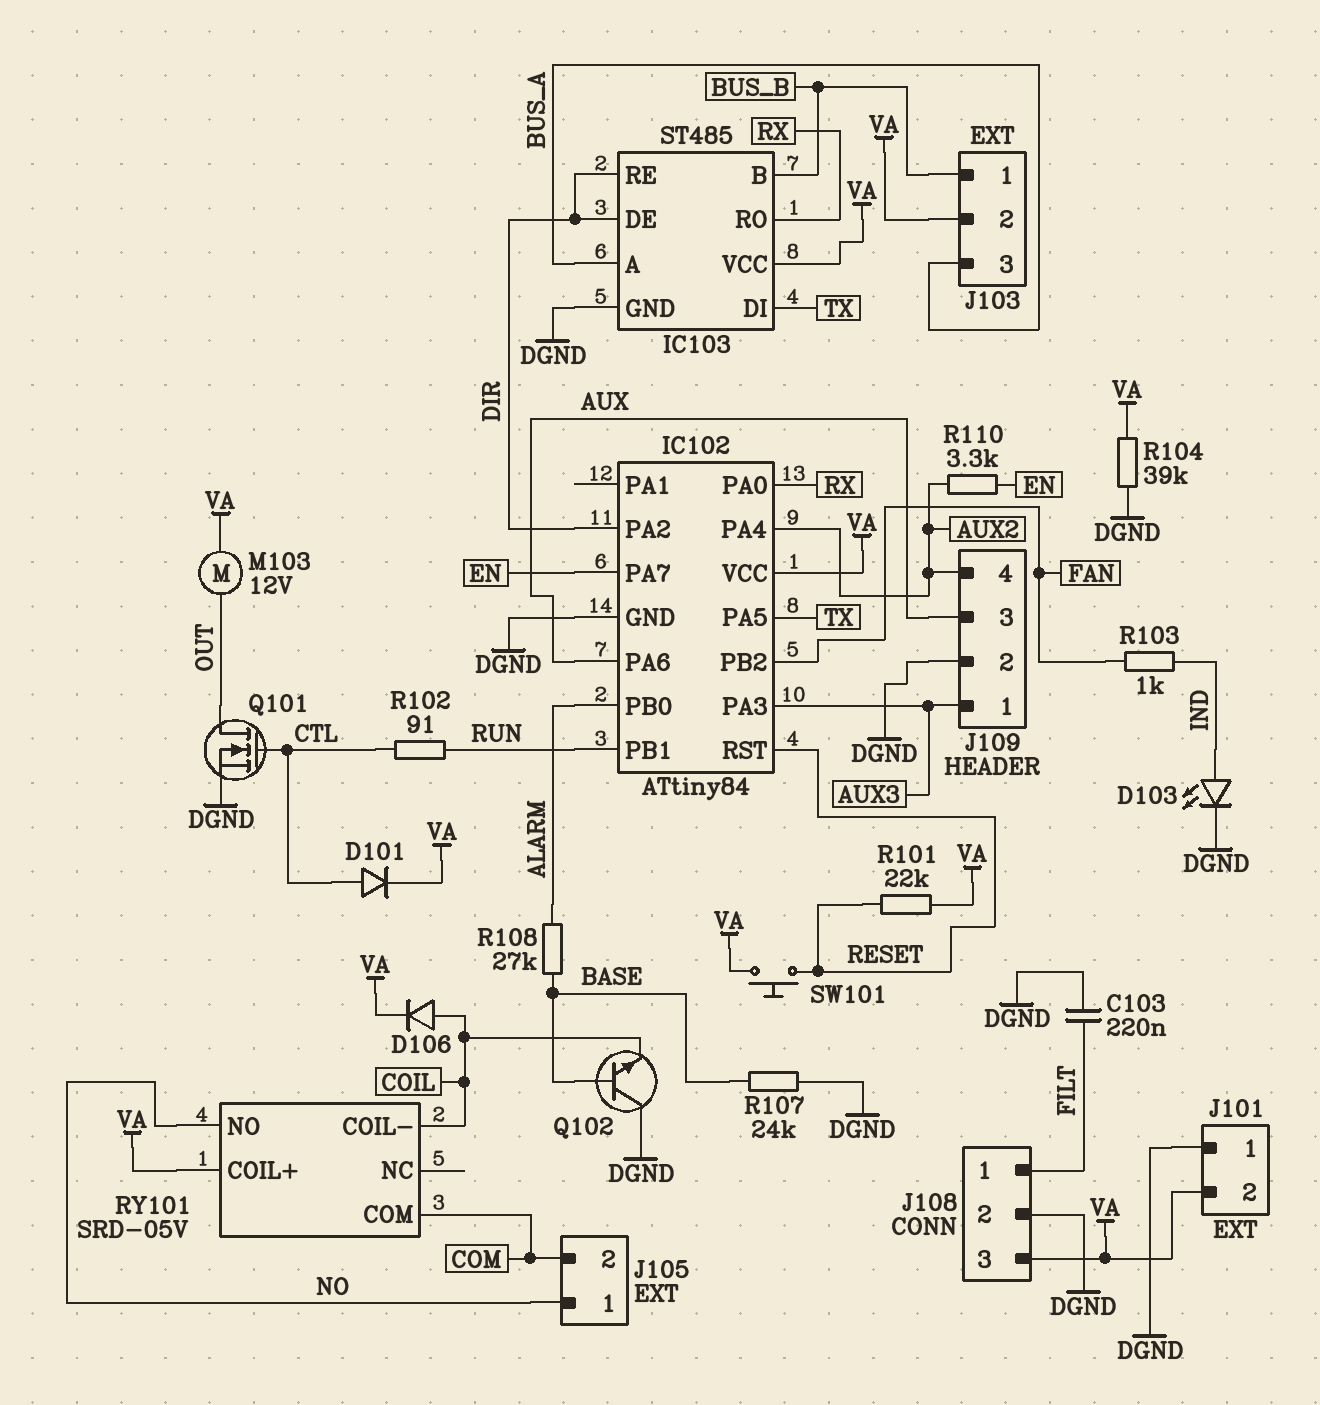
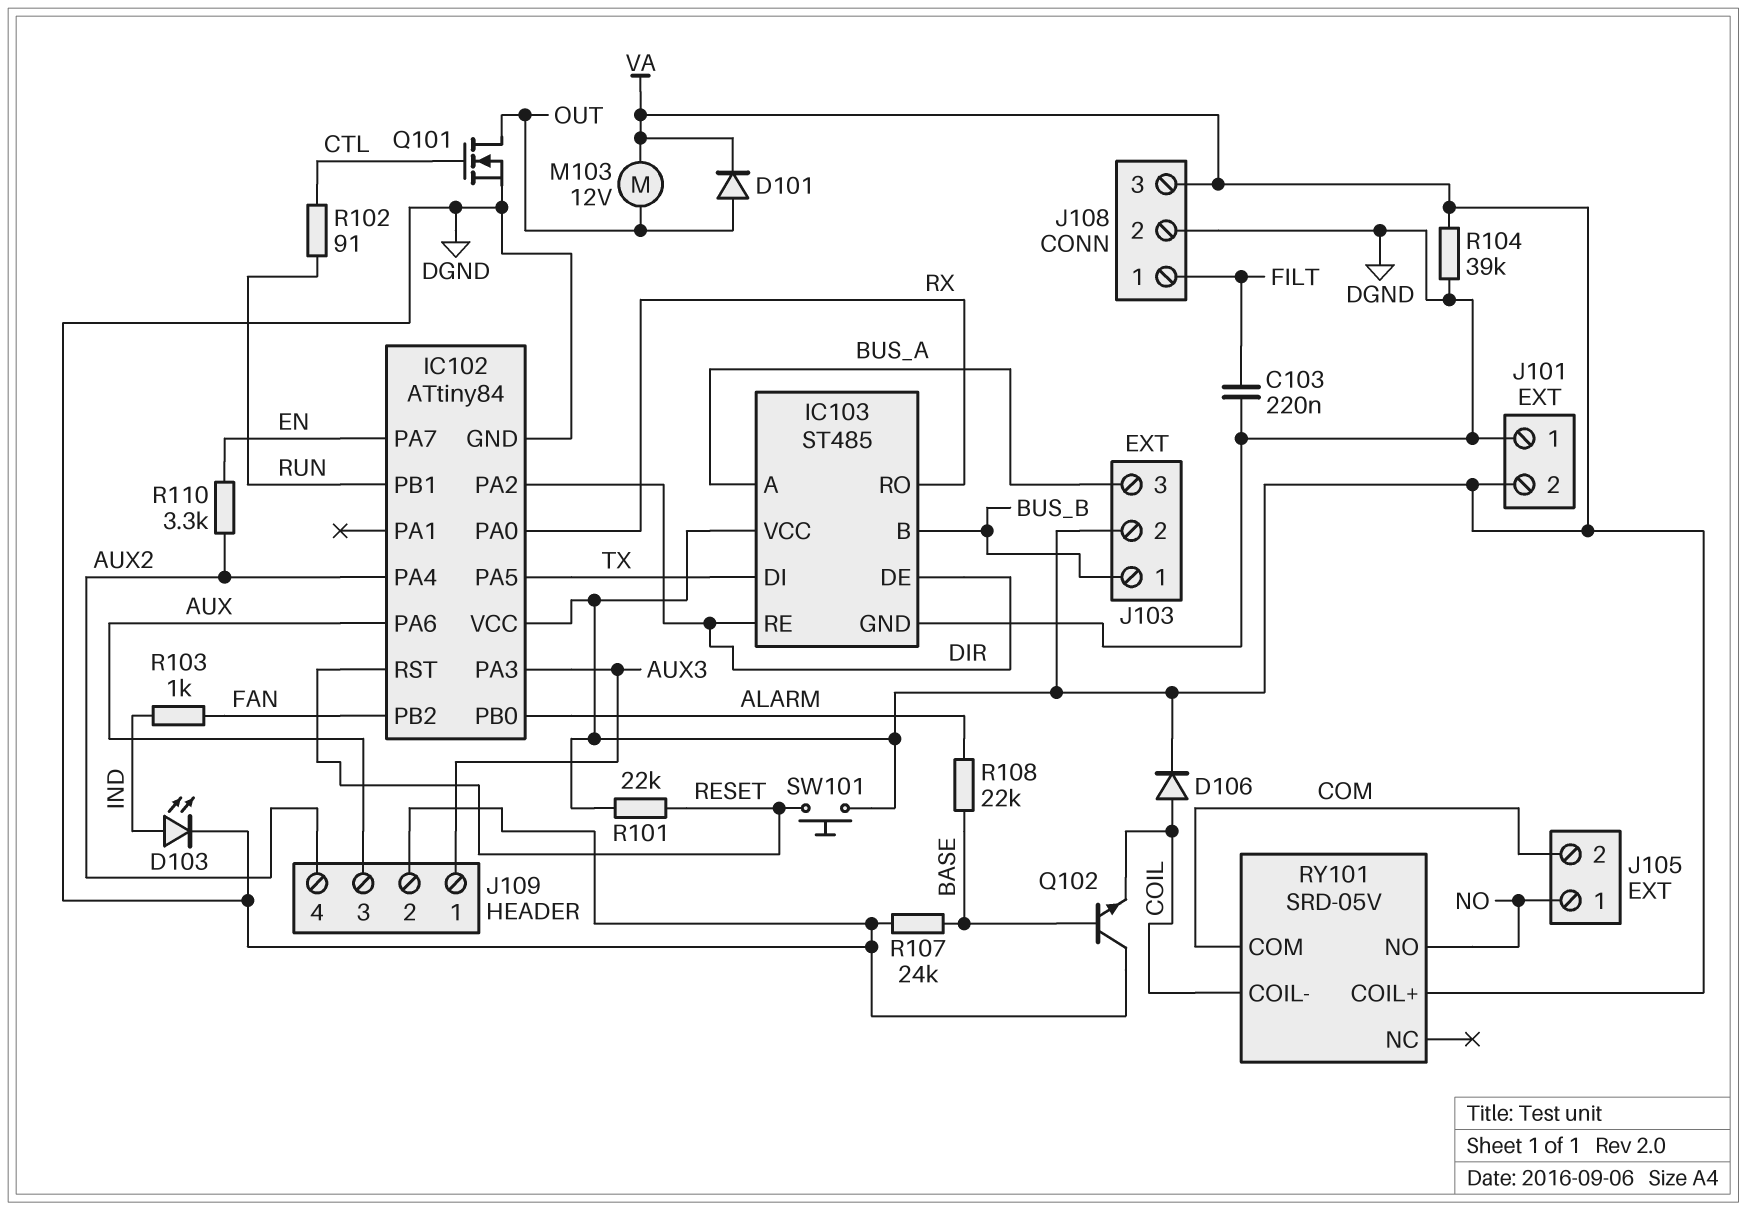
D101: diode (A CTL, K VA) -> diode (A OUT, K VA)
R108: 27k (ALARM, BASE) -> 22k (ALARM, BASE)

